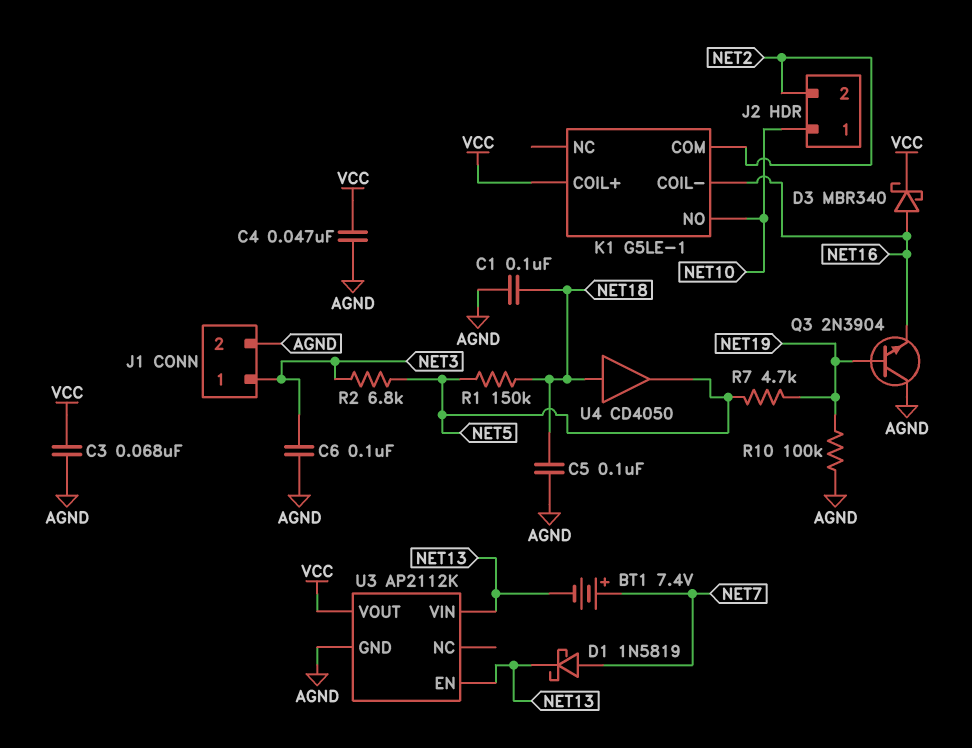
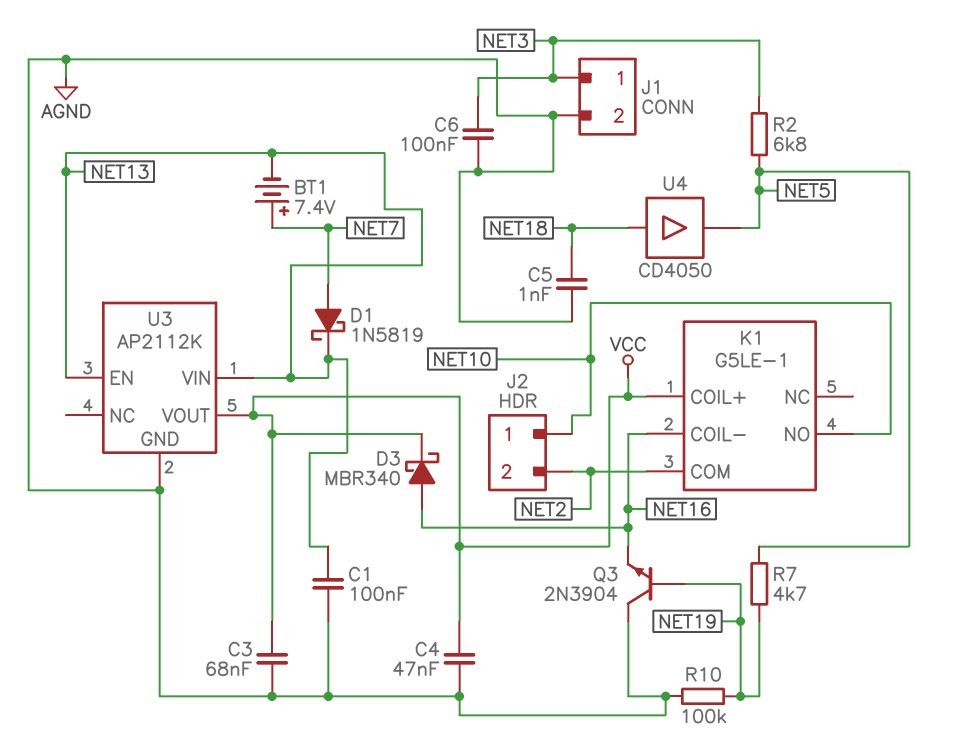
C1: 100nF (AGND, NET18) -> 100nF (AGND, NET13)
C5: 100nF (AGND, NET18) -> 1nF (AGND, NET18)
R1: 150k (NET5, NET18) -> none

